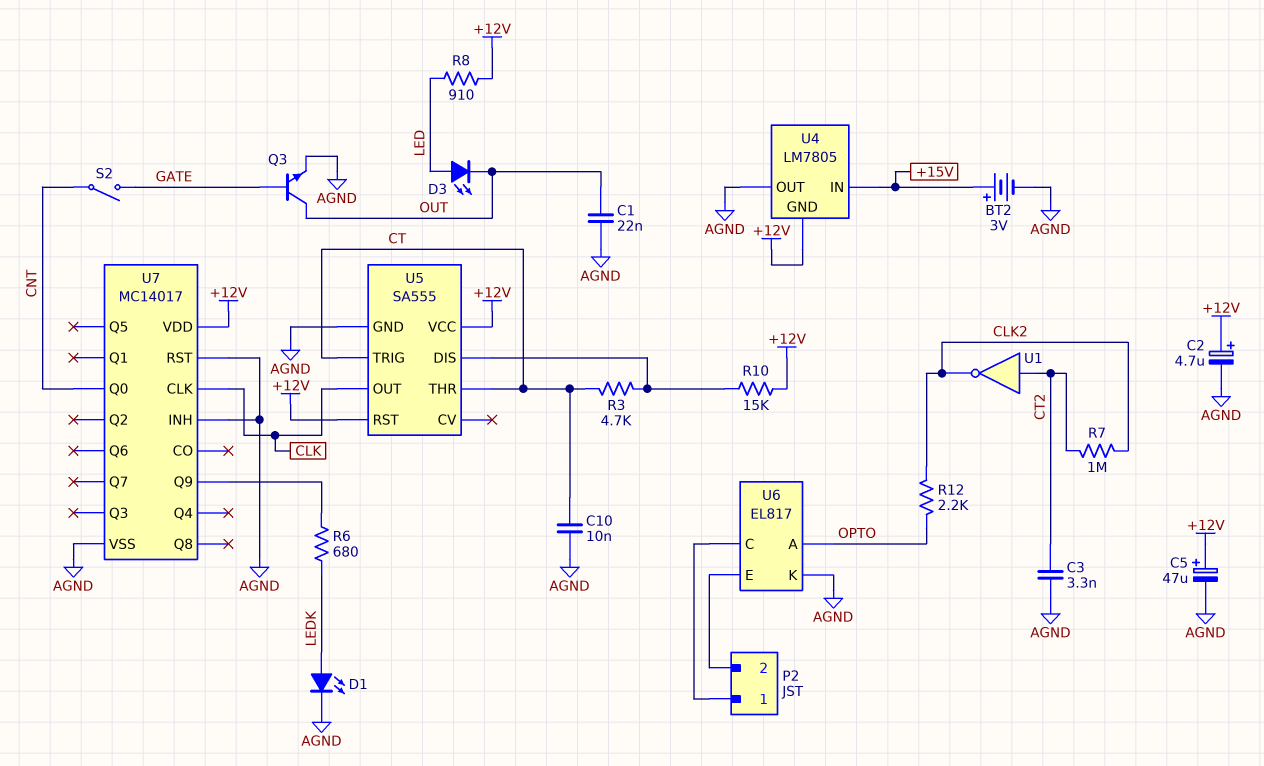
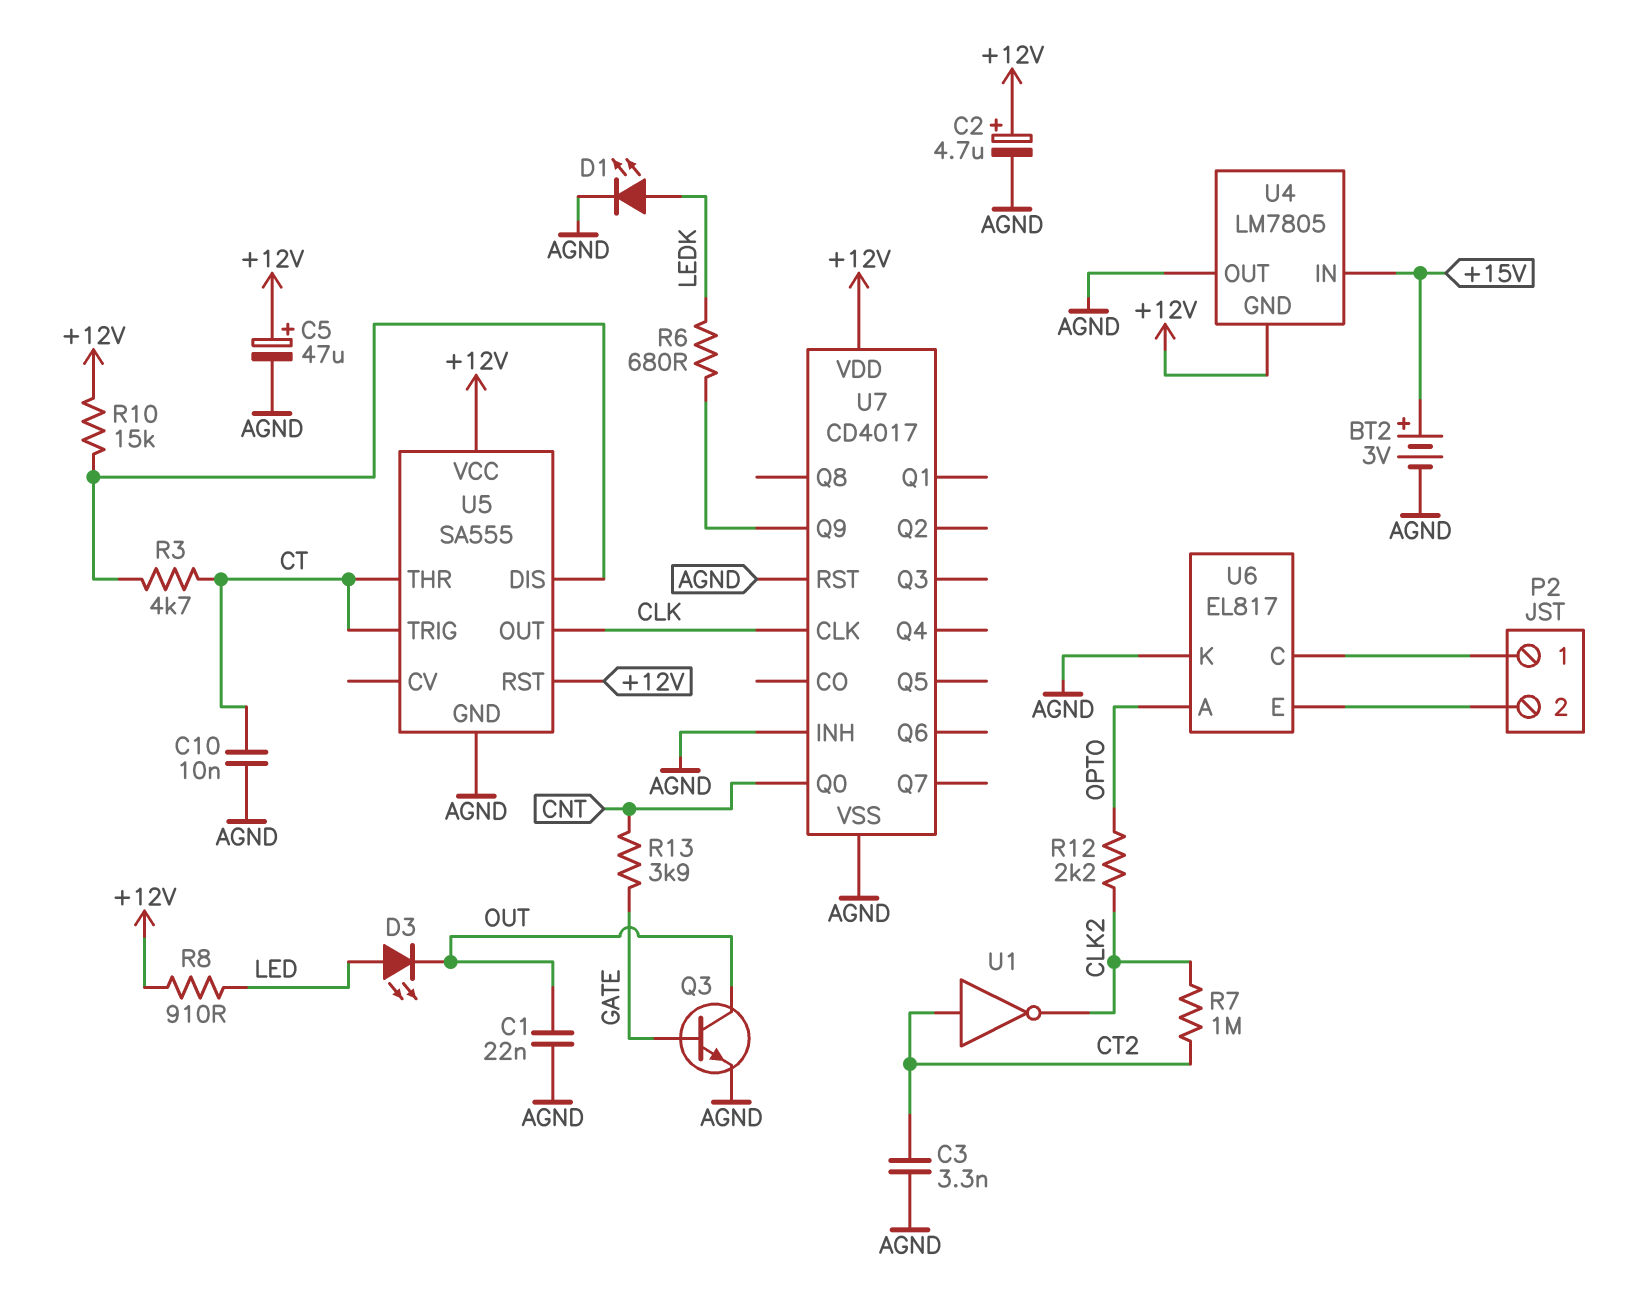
R13: none -> 3.9k (CNT, GATE)
S2: switch (CNT, GATE) -> none
U7: MC14017 -> CD4017

